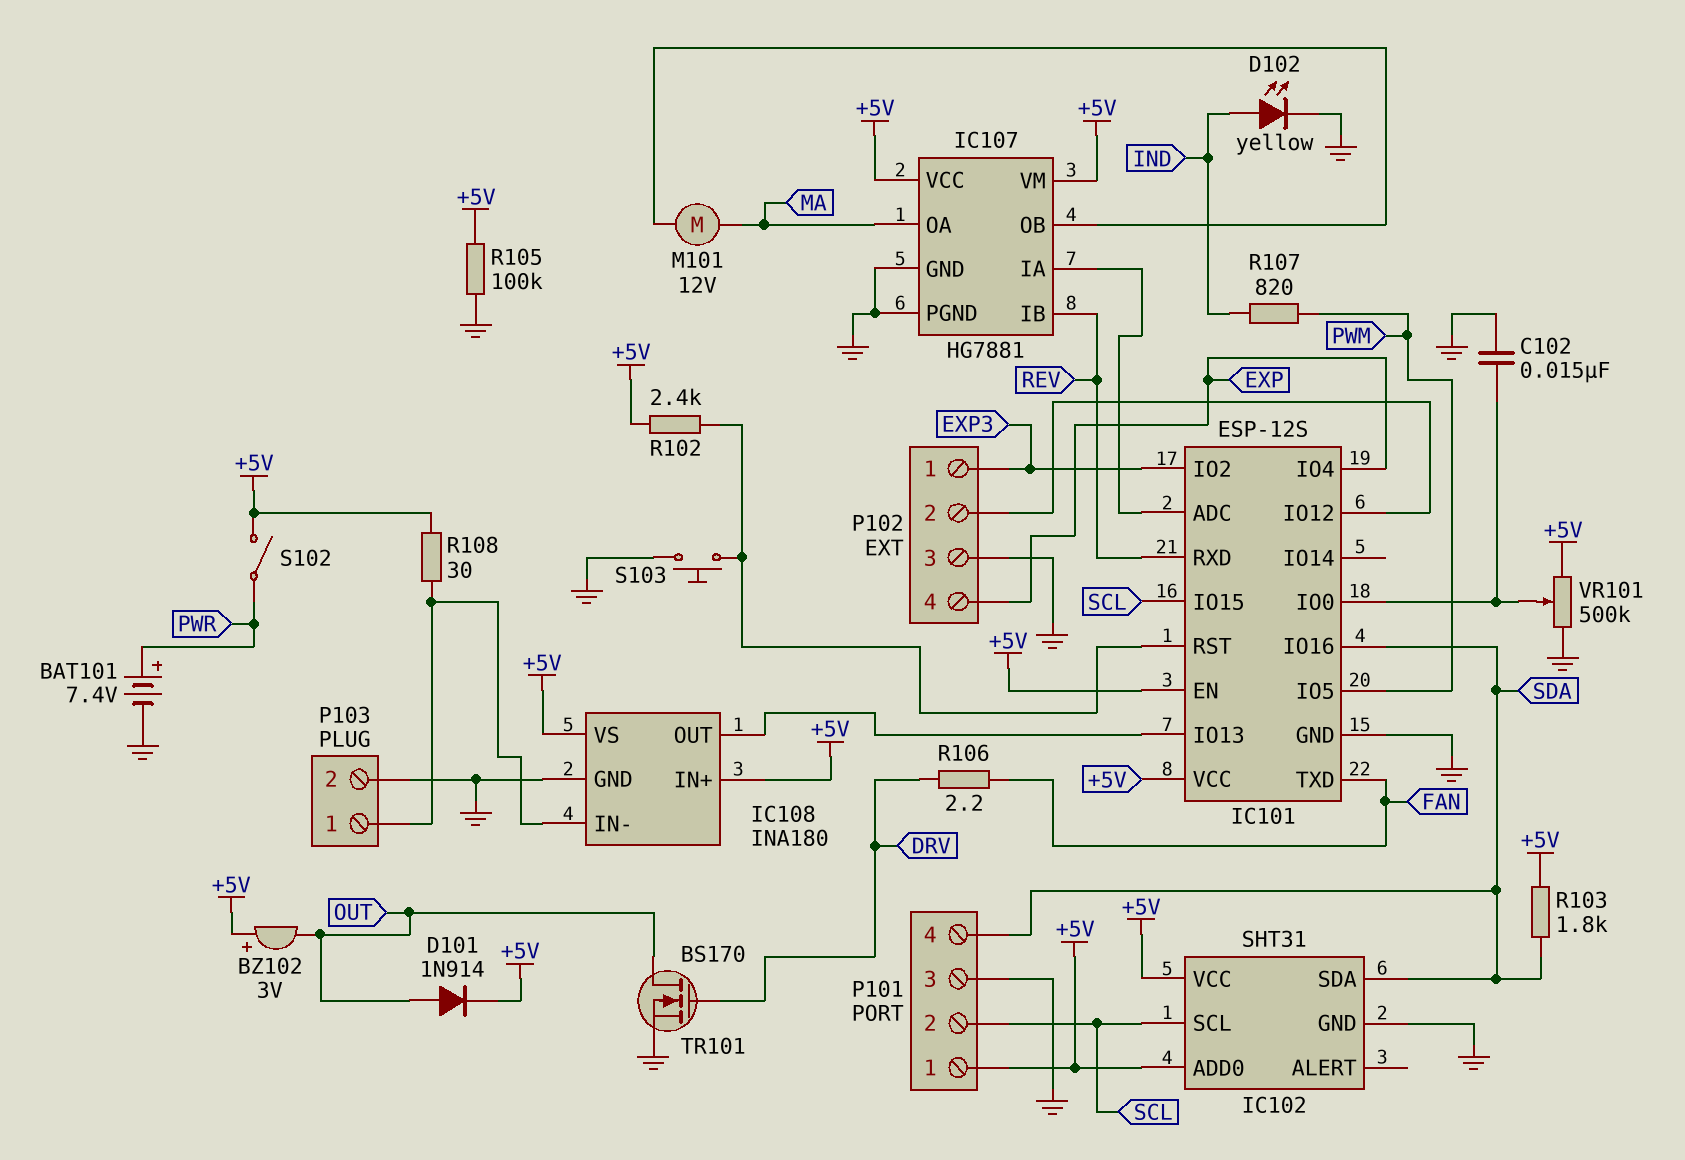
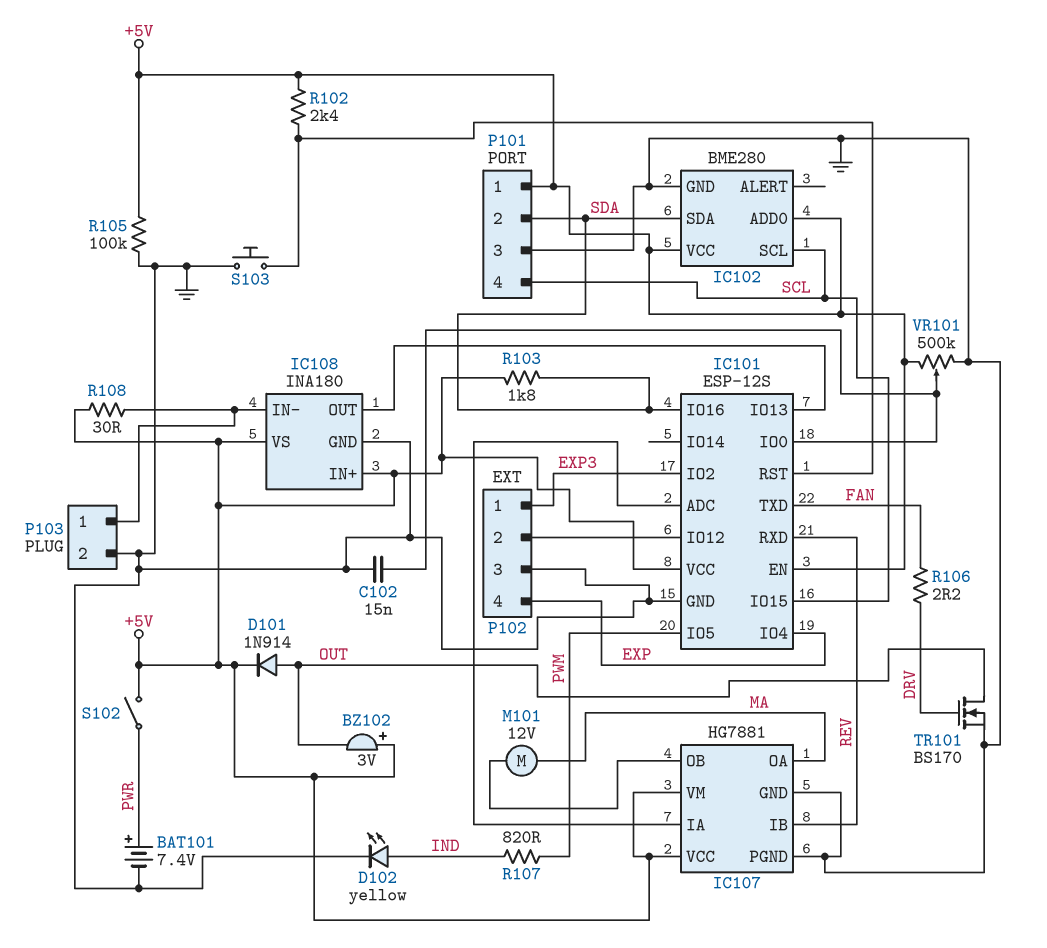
IC102: SHT31 -> BME280
P101 pin 2: SCL -> SDA
P101 pin 4: SDA -> SCL

